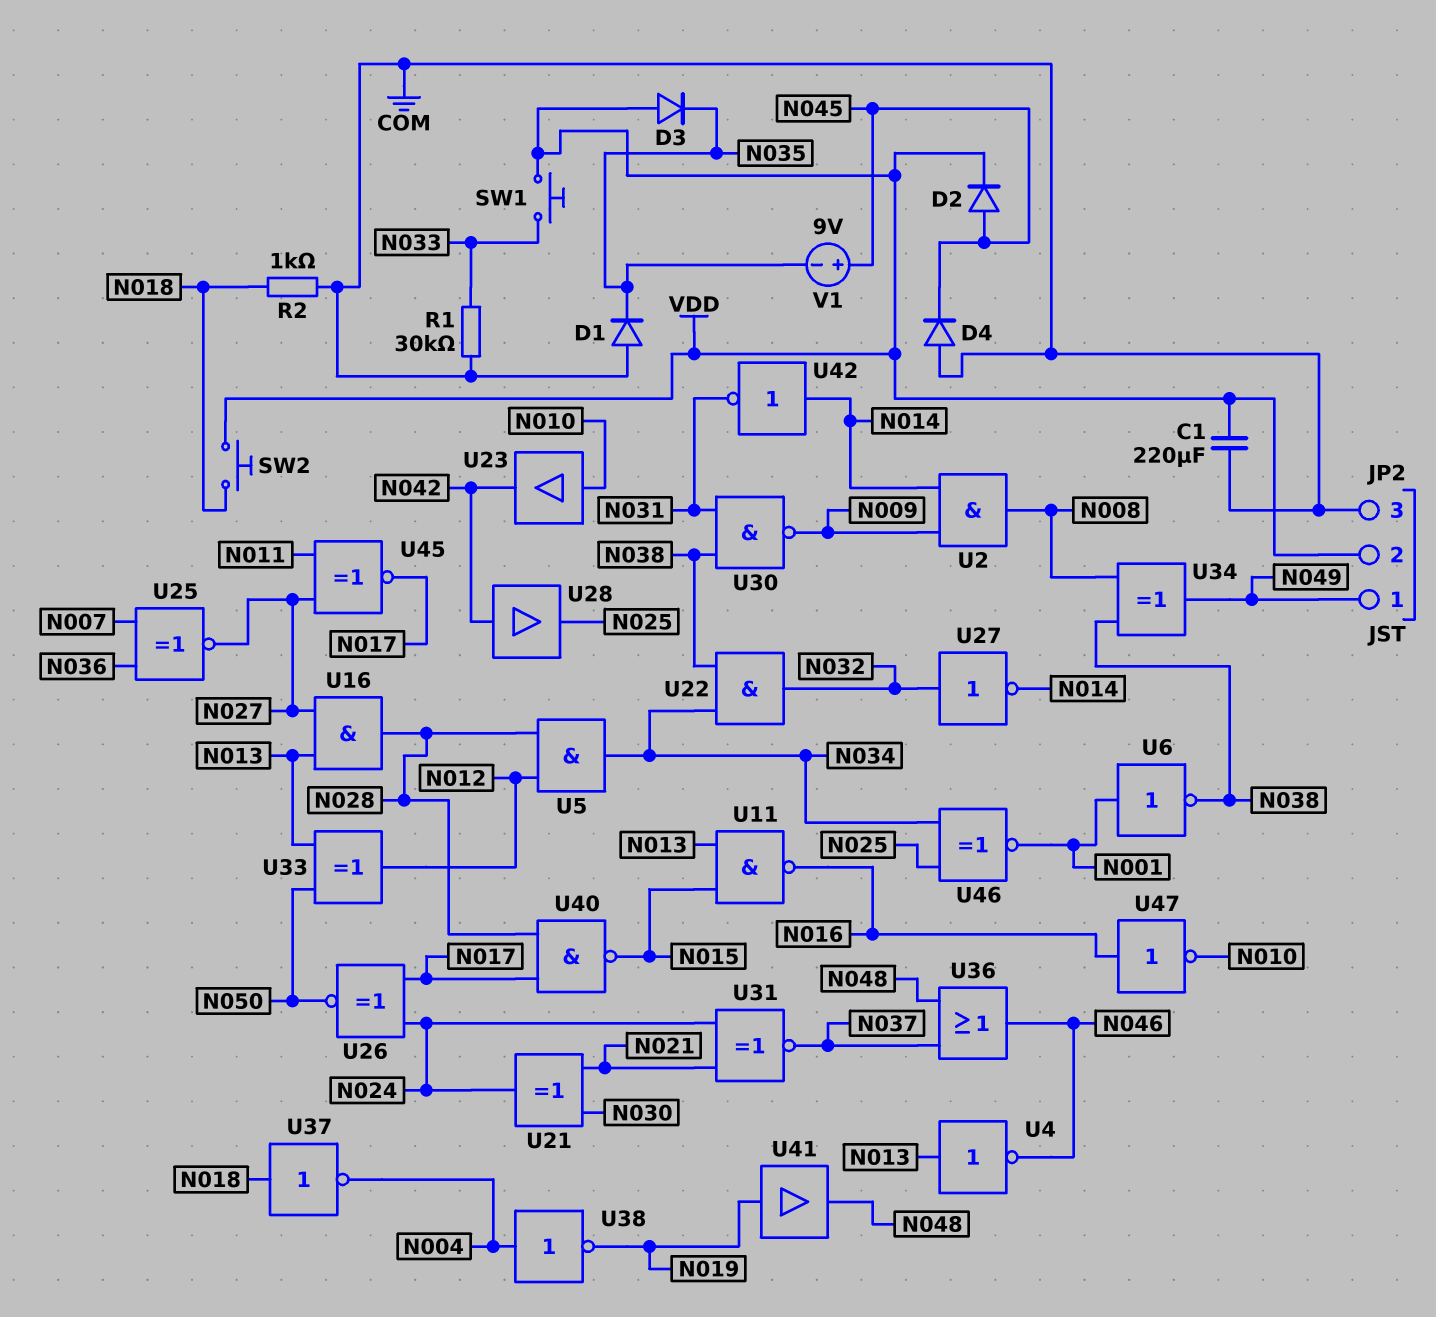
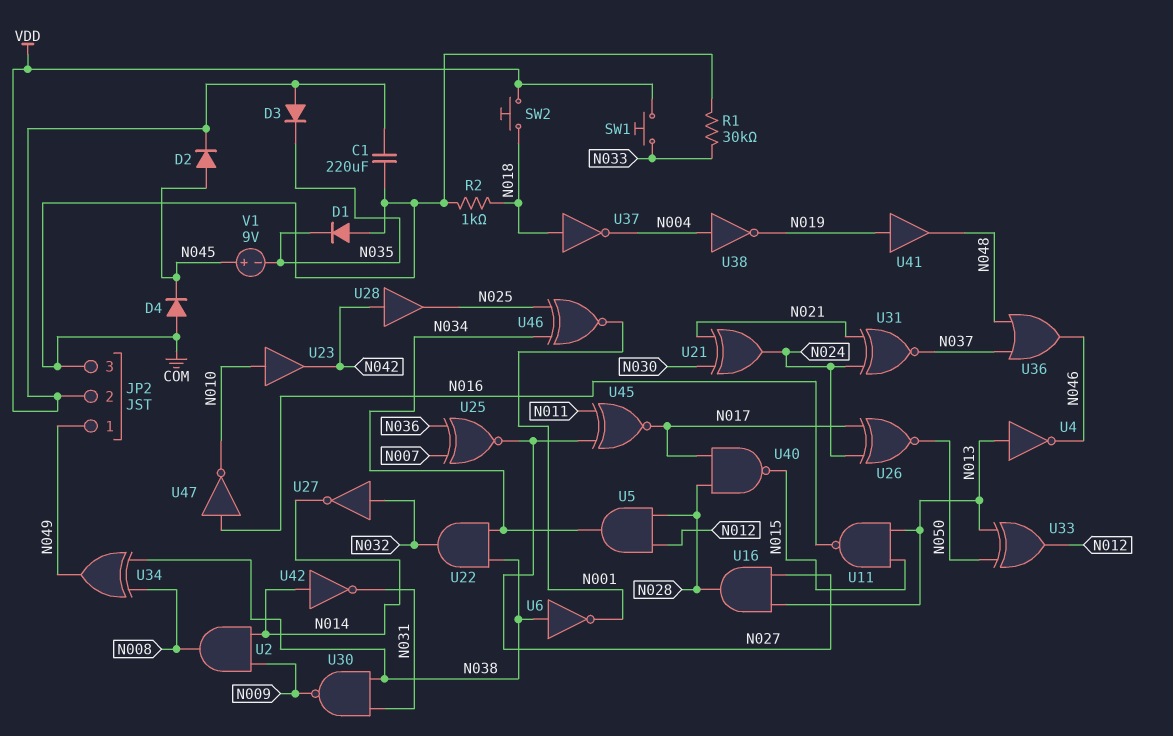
U6: NOT (in N001, out N038) -> NOT (in N038, out N001)

